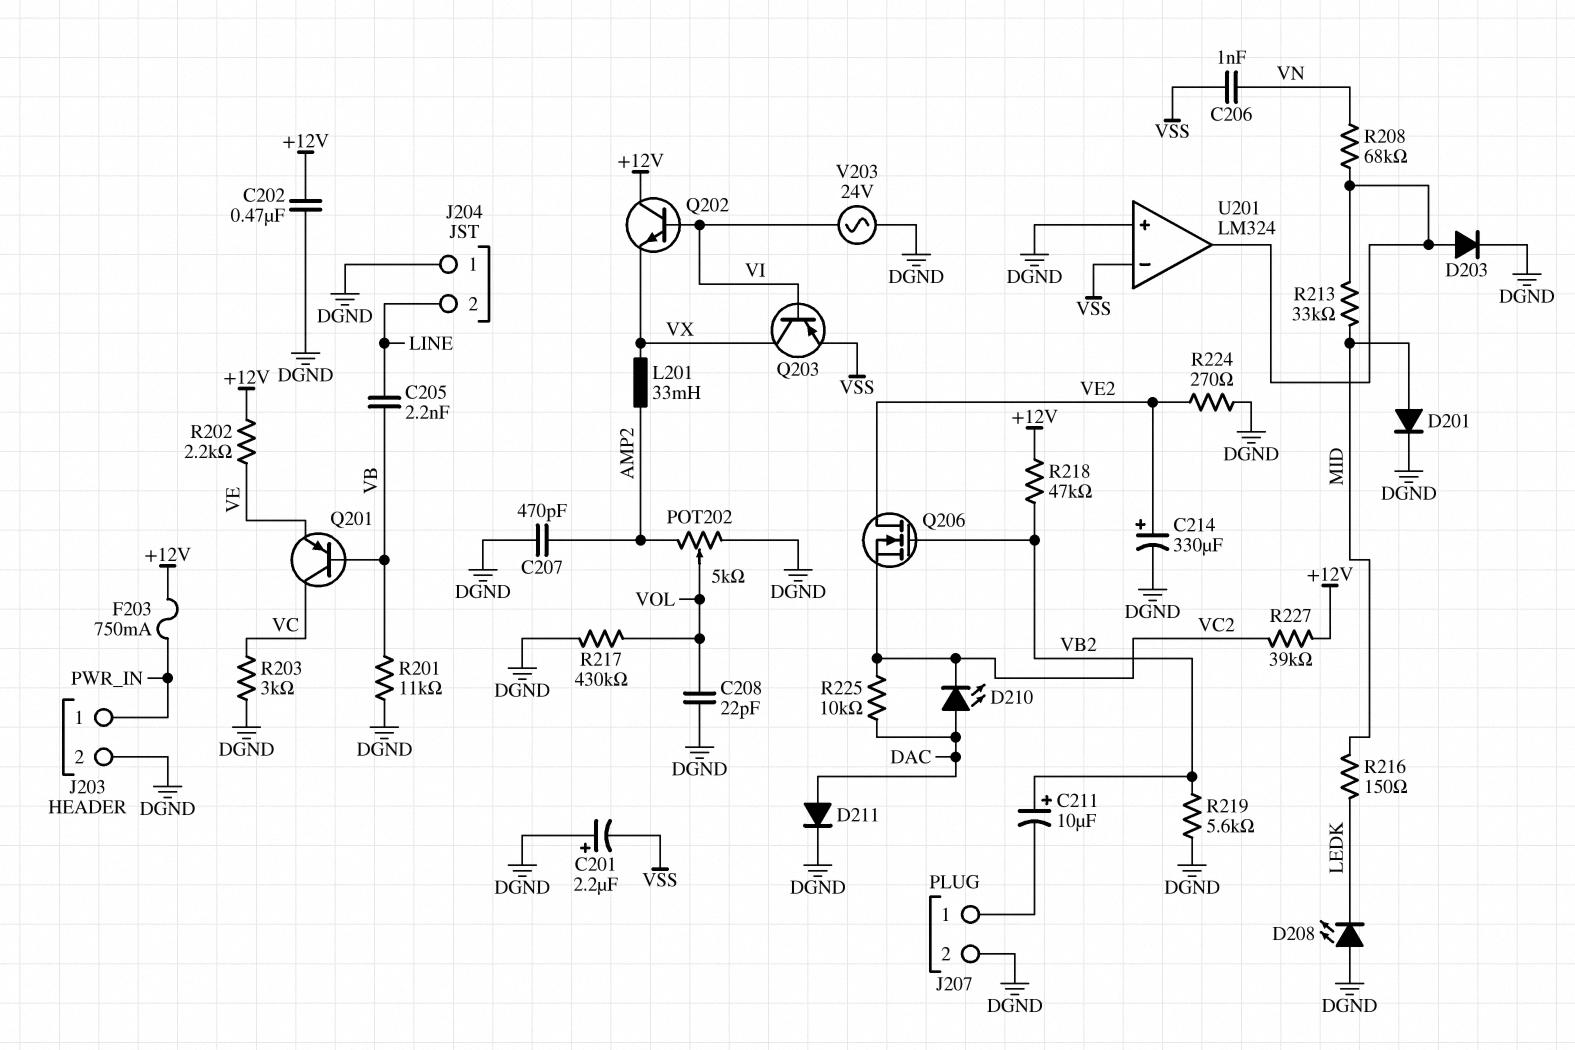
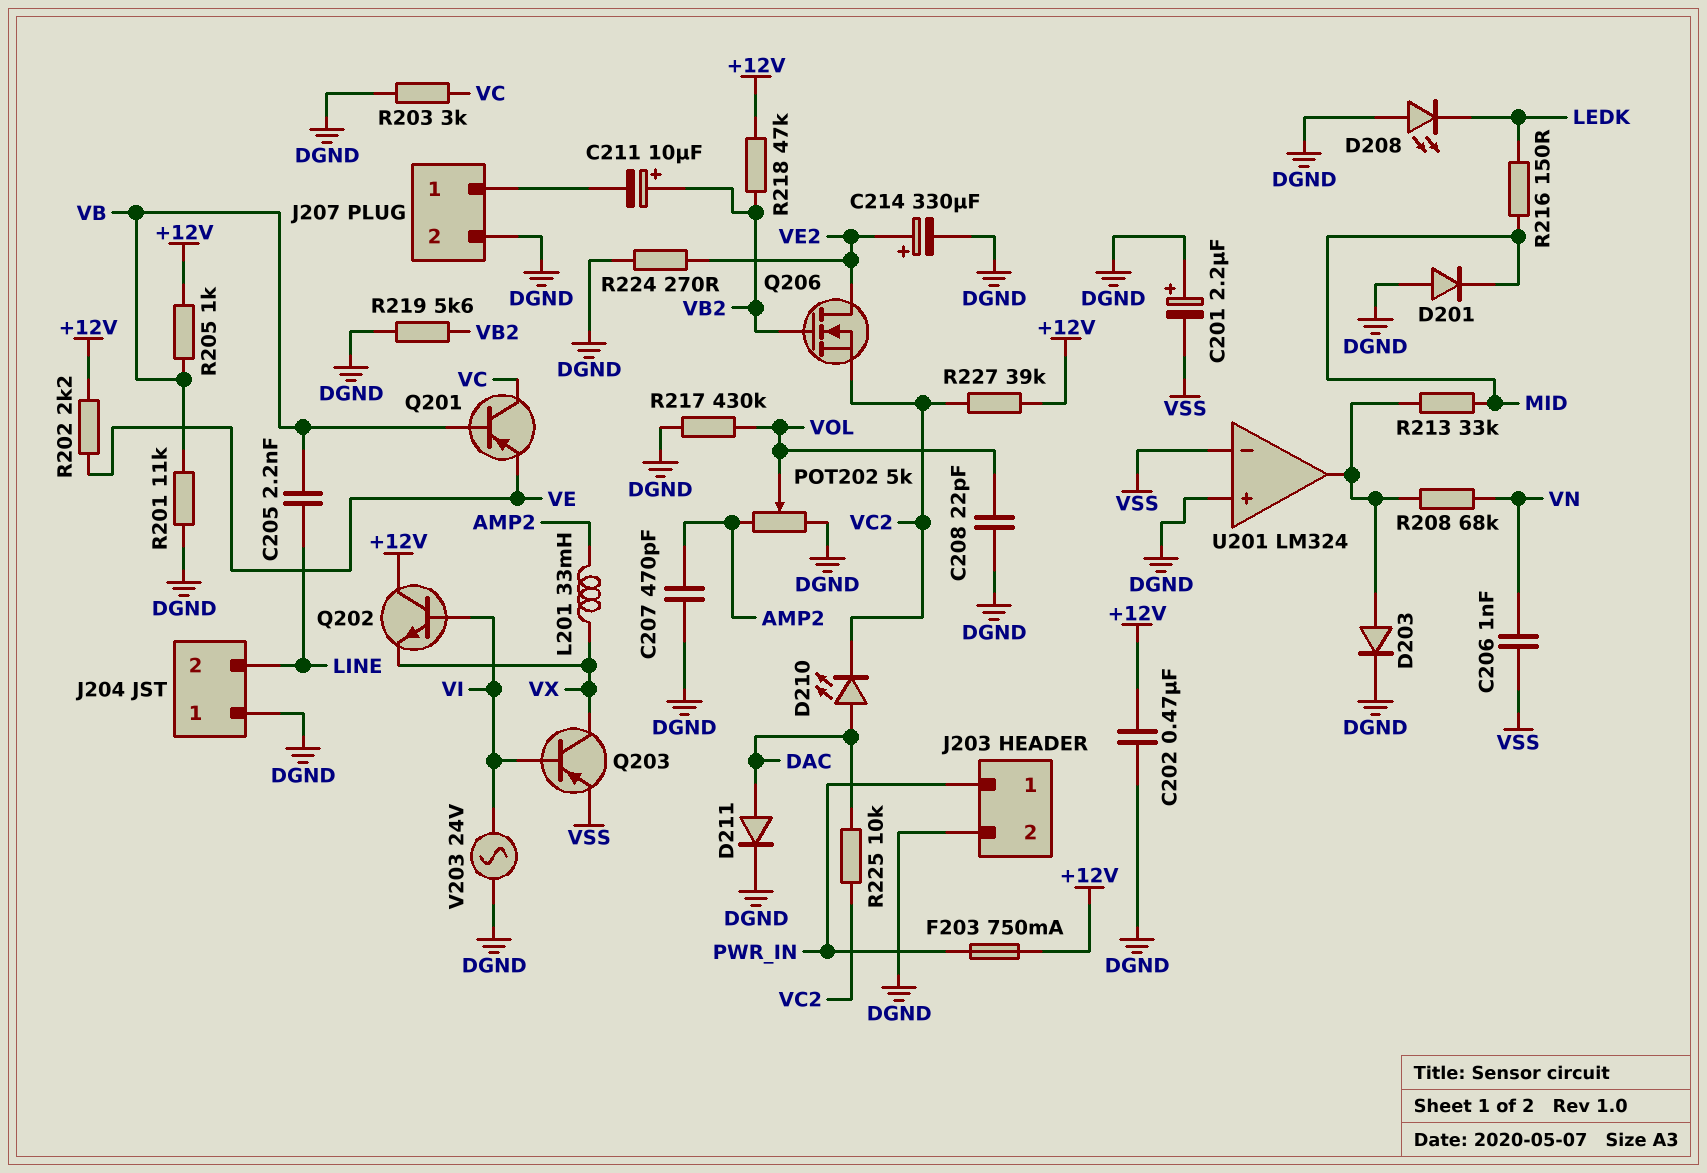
D201: diode (A MID, K DGND) -> diode (A DGND, K MID)
R205: none -> 1k (+12V, VB)

